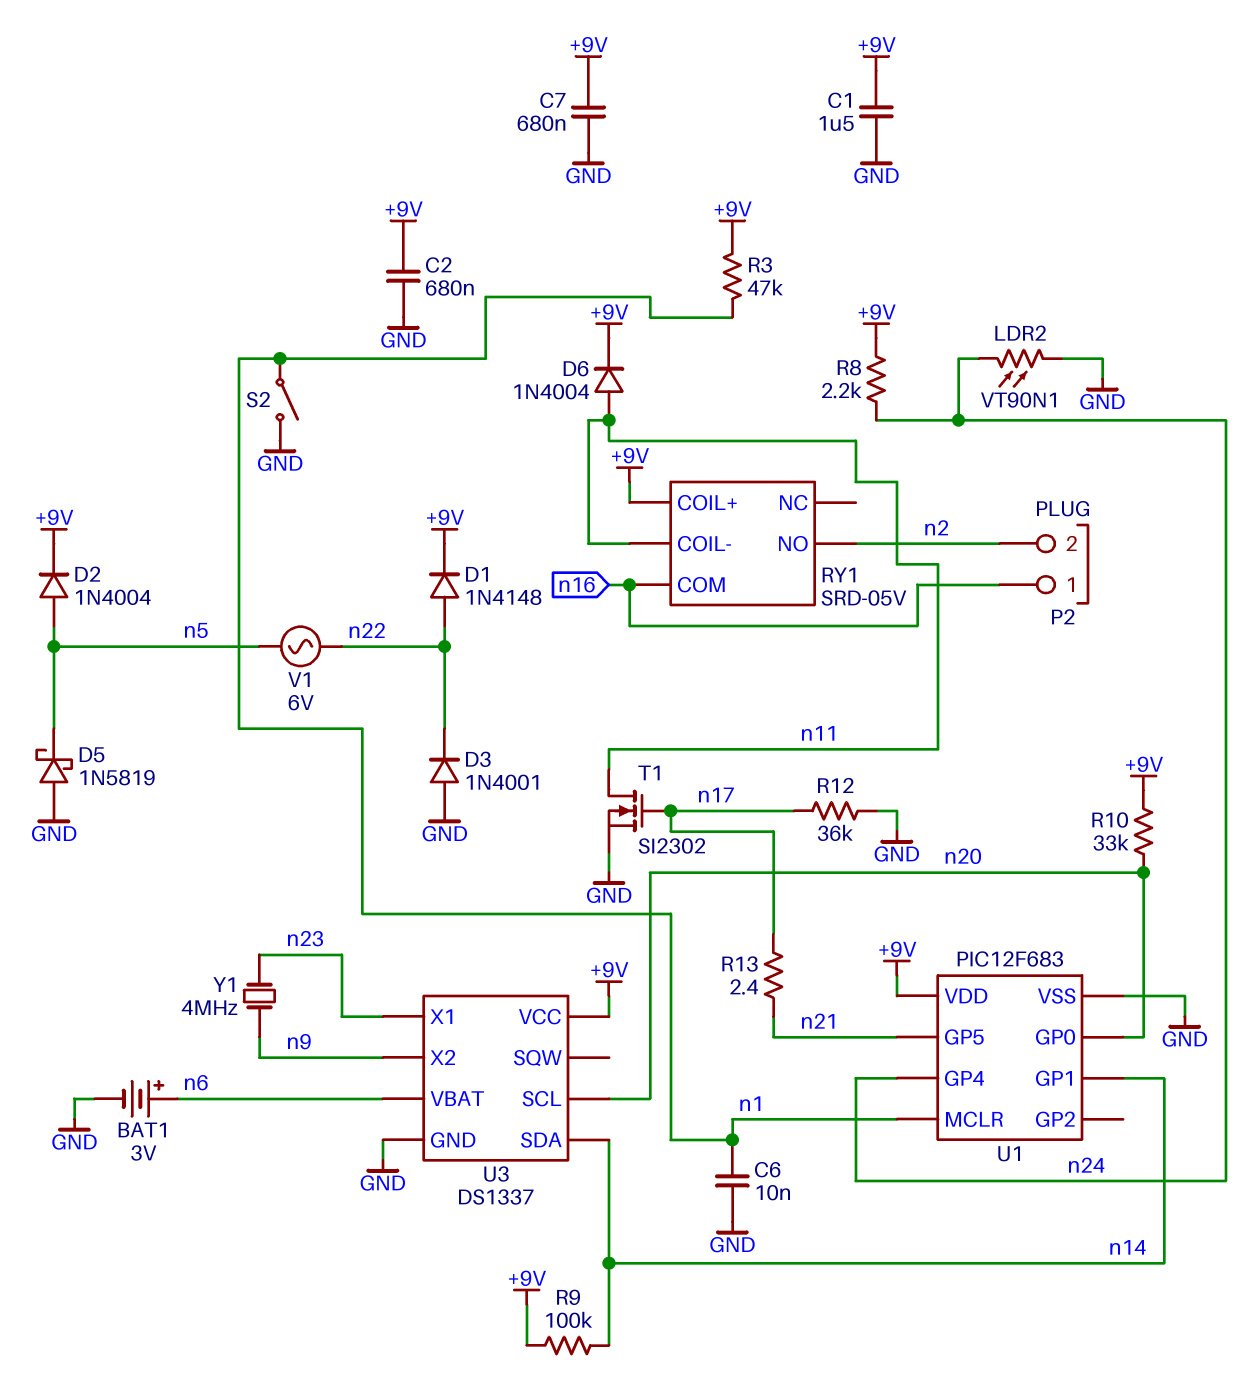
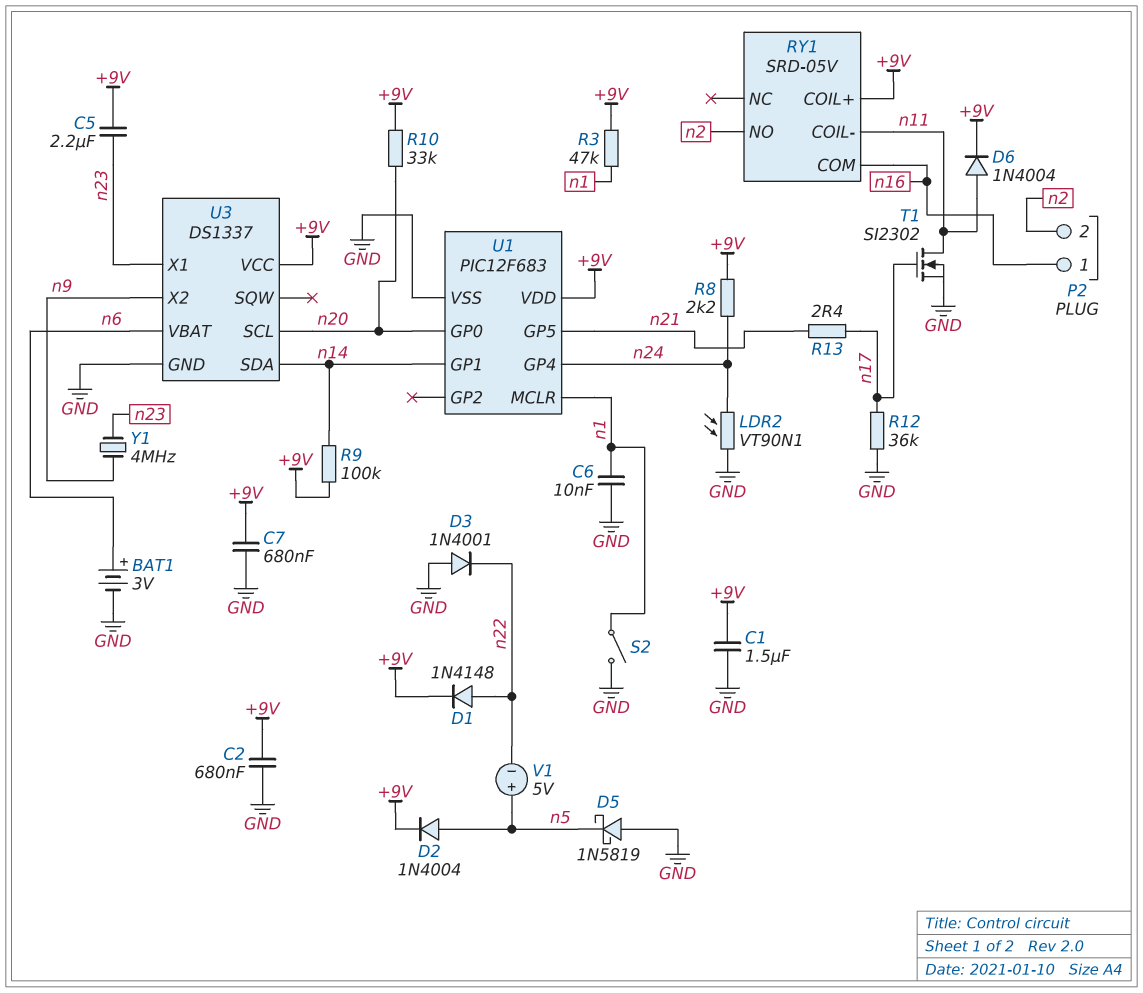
C5: none -> 2.2uF (+9V, n23)
V1: AC 6V (n5, n22) -> 5V (plus n5, minus n22)

